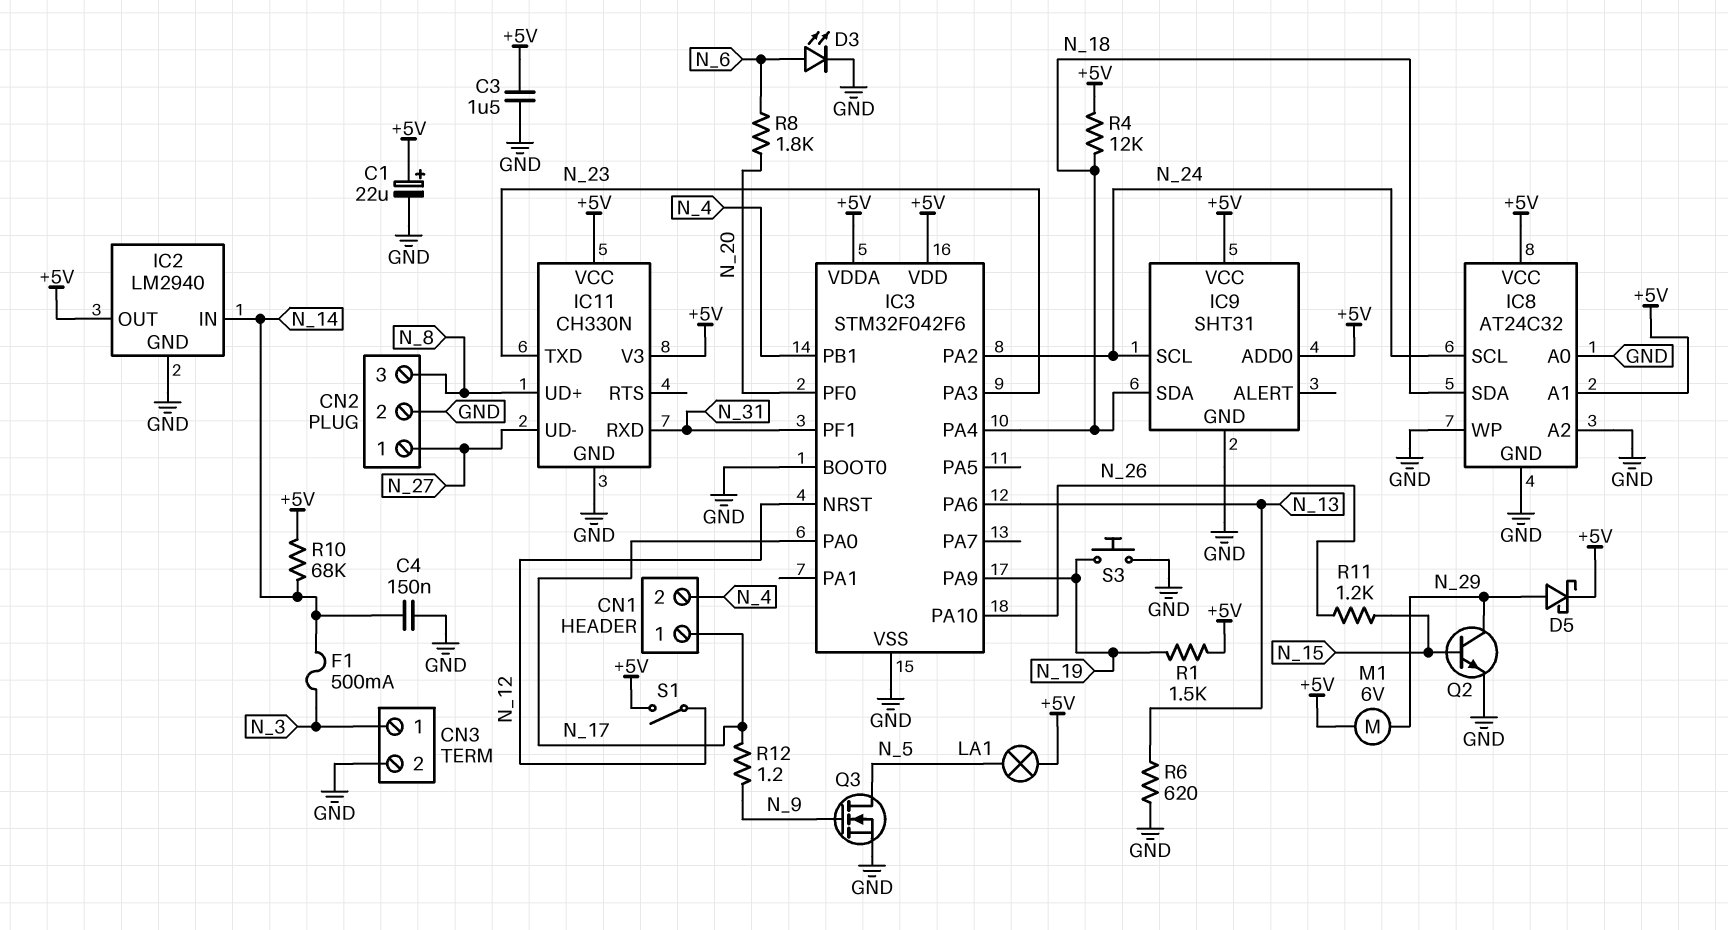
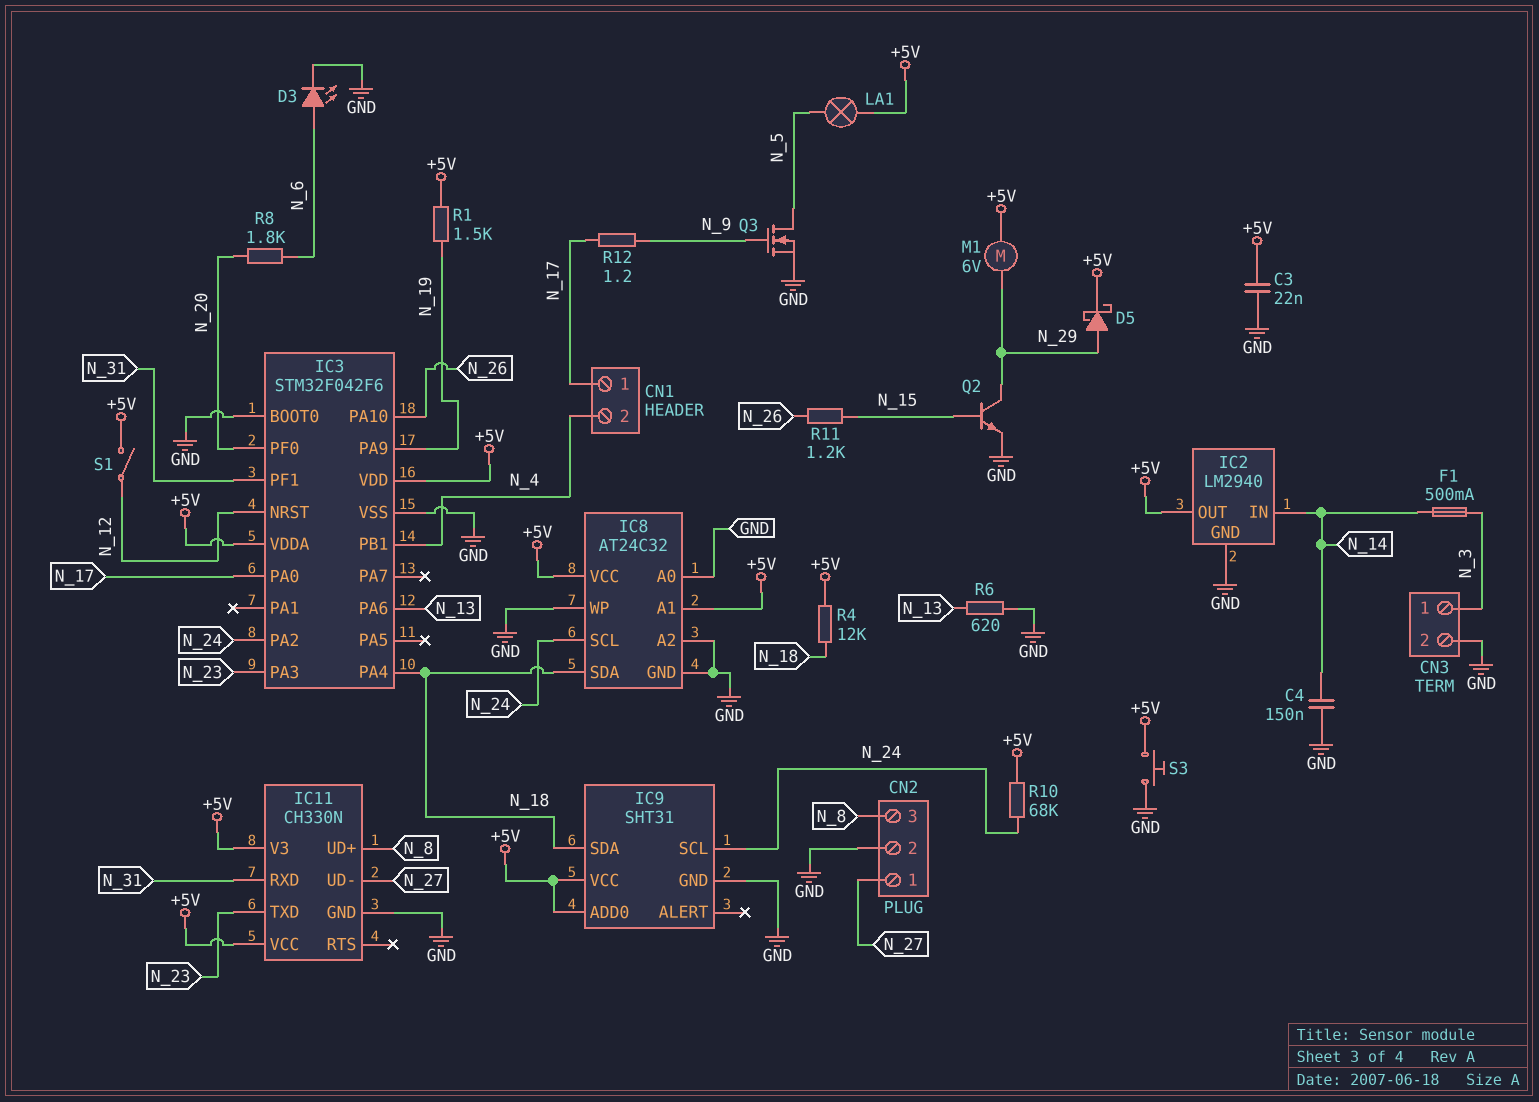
C1: 22uF (plus +5V, minus GND) -> none
C3: 1.5uF (+5V, GND) -> 22nF (+5V, GND)
R10: 68k (+5V, N_14) -> 68k (+5V, N_24)
S3: button (GND, N_19) -> button (+5V, GND)

